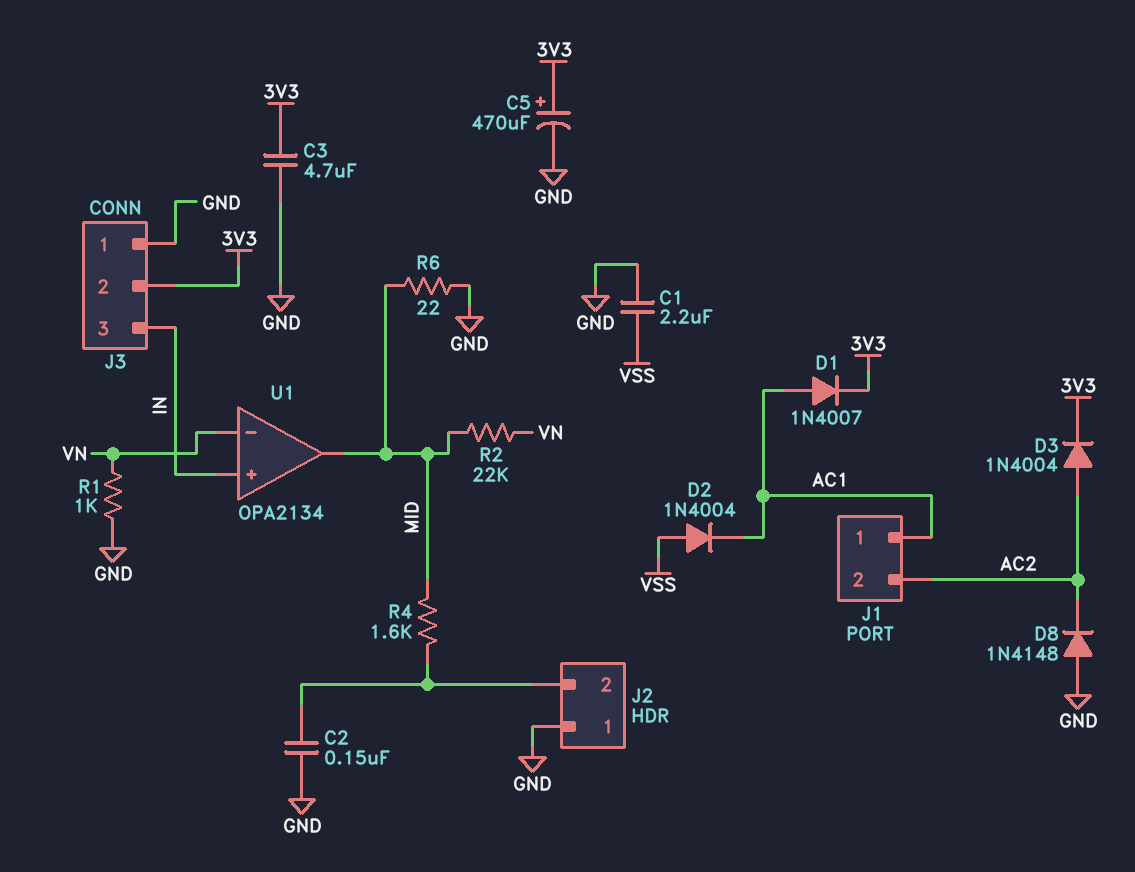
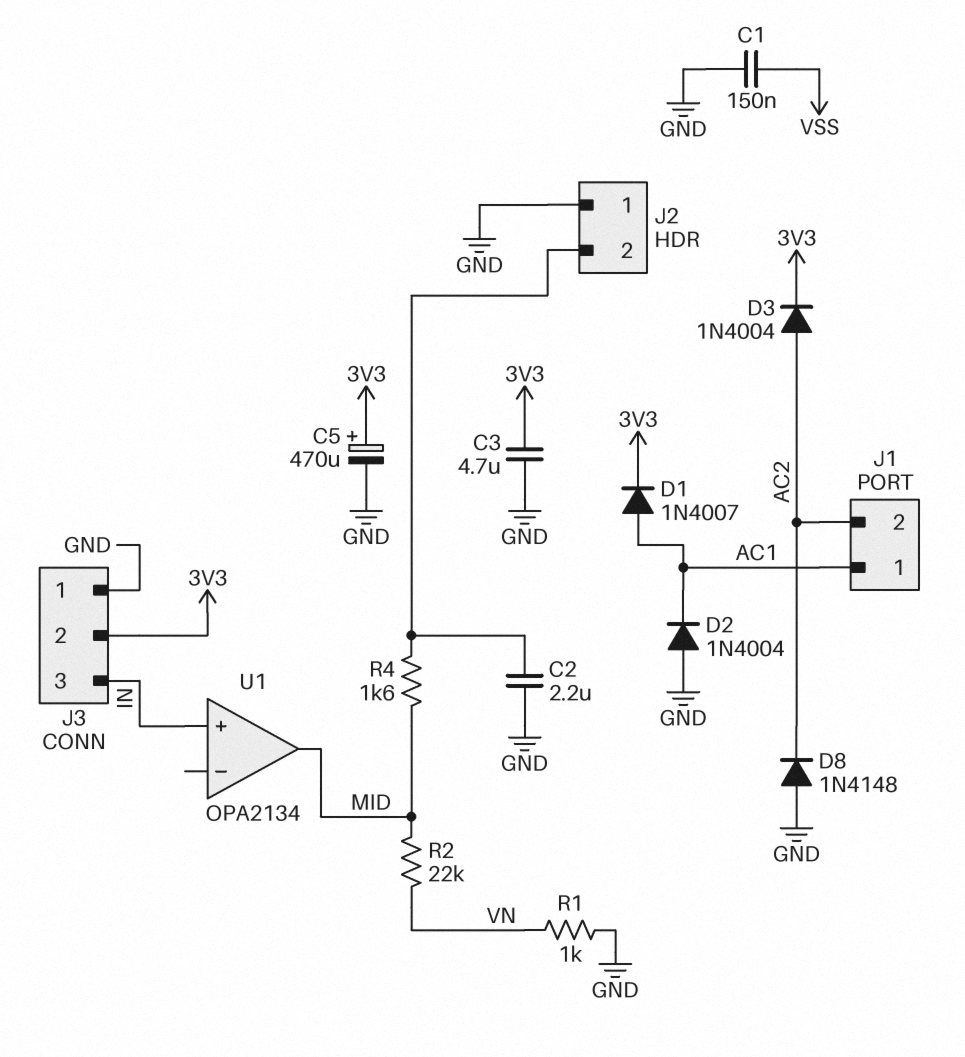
C1: 2.2uF (GND, VSS) -> 150nF (GND, VSS)
C2: 150nF (GND, J2/2) -> 2.2uF (GND, J2/2)
D2: diode 1N4004 (A VSS, K AC1) -> diode 1N4004 (A GND, K AC1)
R6: 22 (GND, MID) -> none
U1 pin in-: VN -> none

